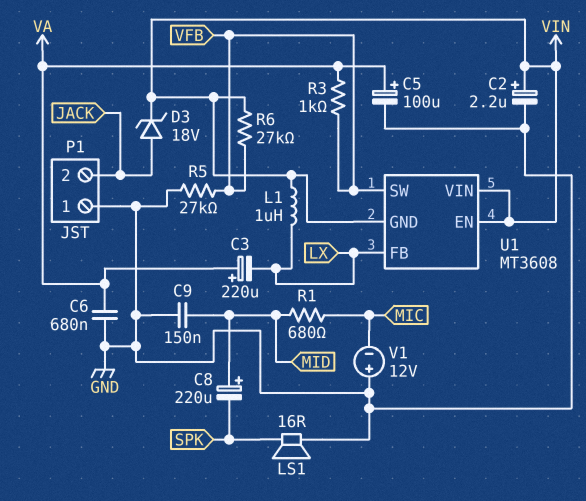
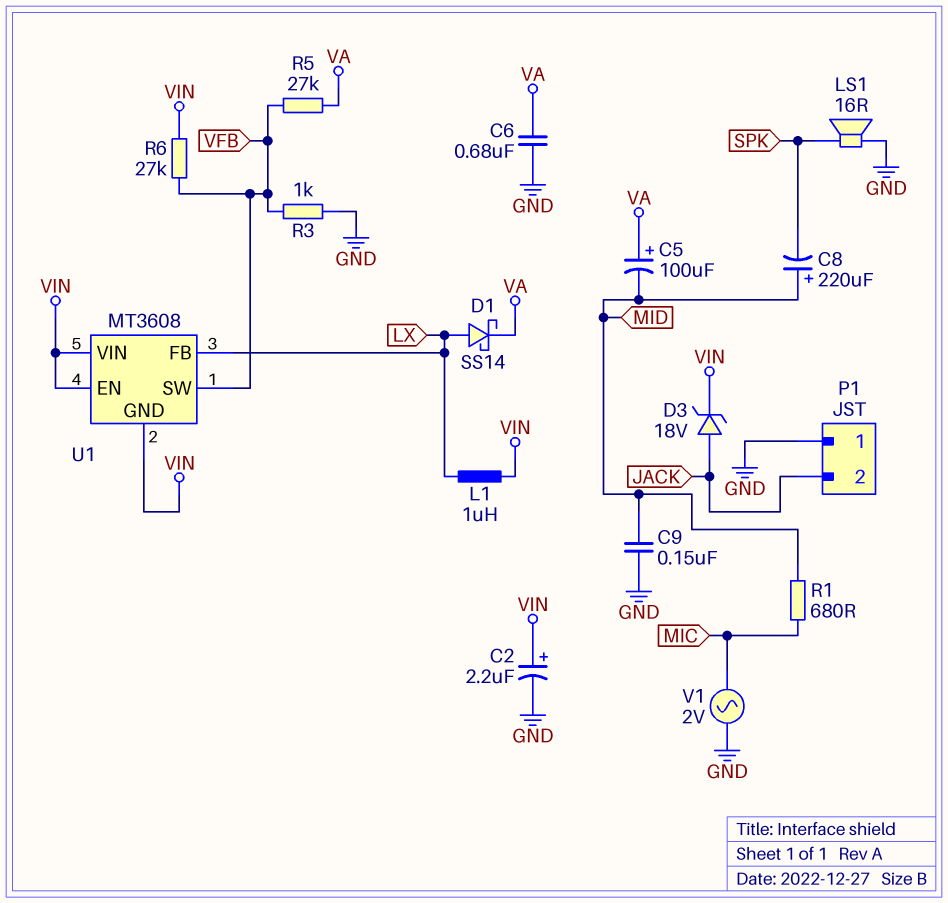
C3: 220uF (plus VA, minus LX) -> none
C5: 100uF (plus VA, minus GND) -> 100uF (plus VA, minus MID)
D1: none -> schottky SS14 (A LX, K VA)
R3: 1k (VA, VFB) -> 1k (GND, VFB)
R5: 27k (GND, VFB) -> 27k (VA, VFB)
V1: 12V (plus GND, minus MIC) -> AC 2V (GND, MIC)

